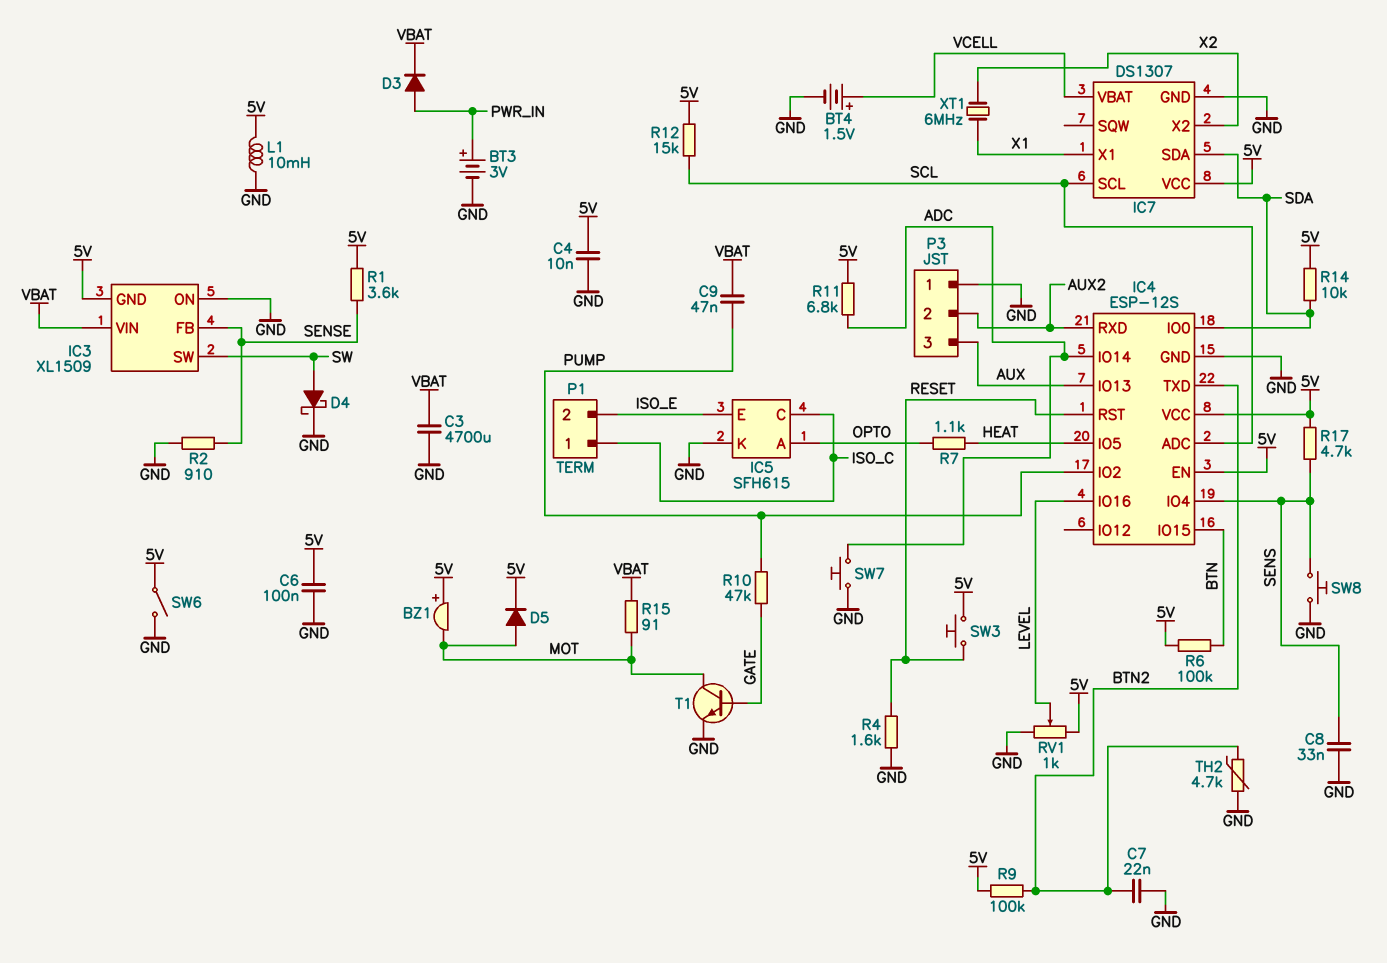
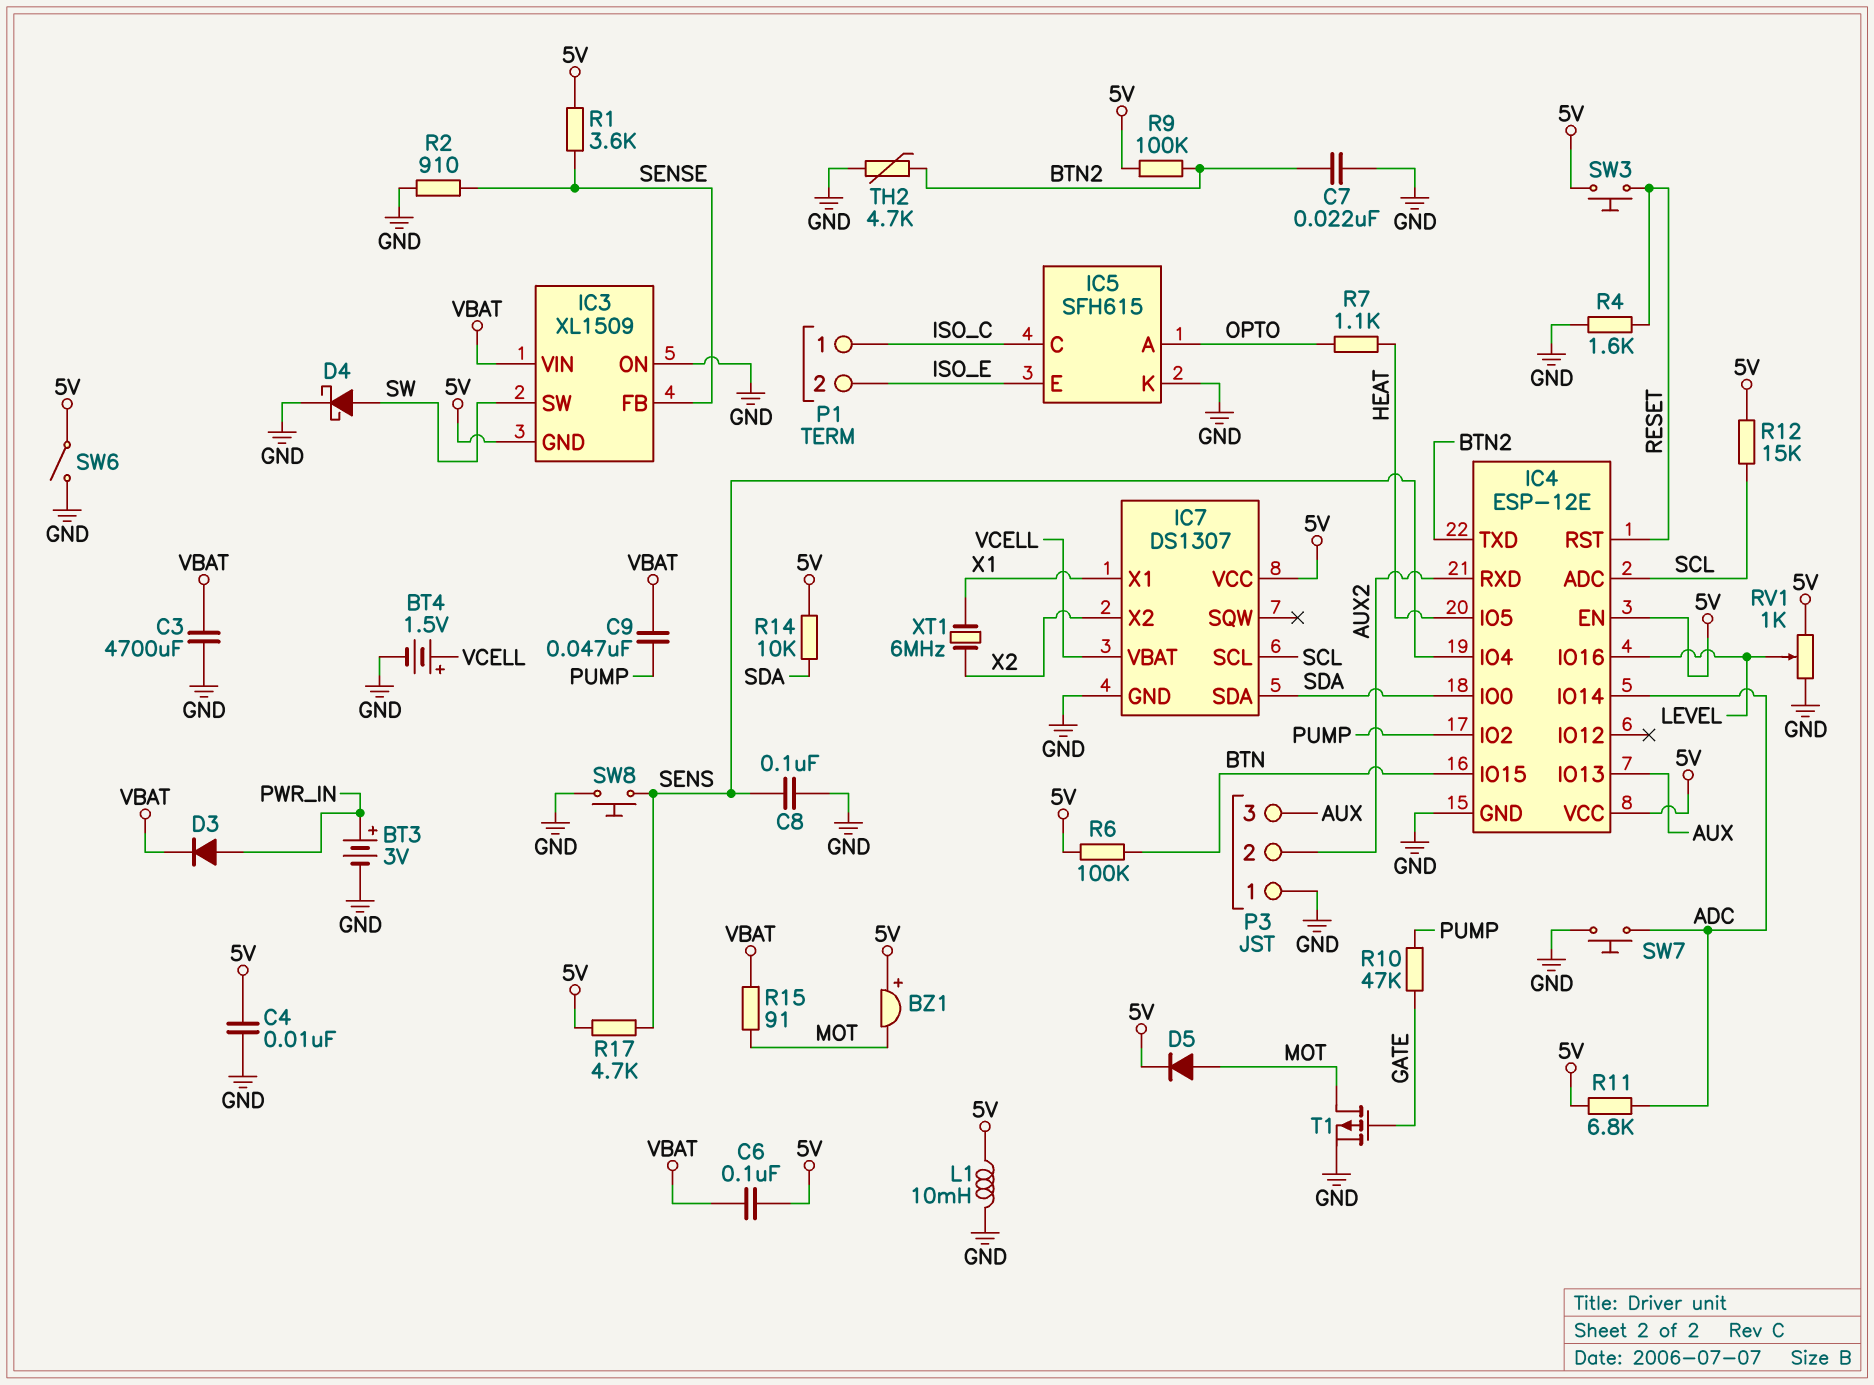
C6: 100nF (5V, GND) -> 100nF (5V, VBAT)
C8: 33nF (GND, SENS) -> 100nF (GND, SENS)
IC4: ESP-12S -> ESP-12E
T1: NPN (B GATE, C MOT, E GND) -> PMOS (G GATE, D MOT, S GND)

